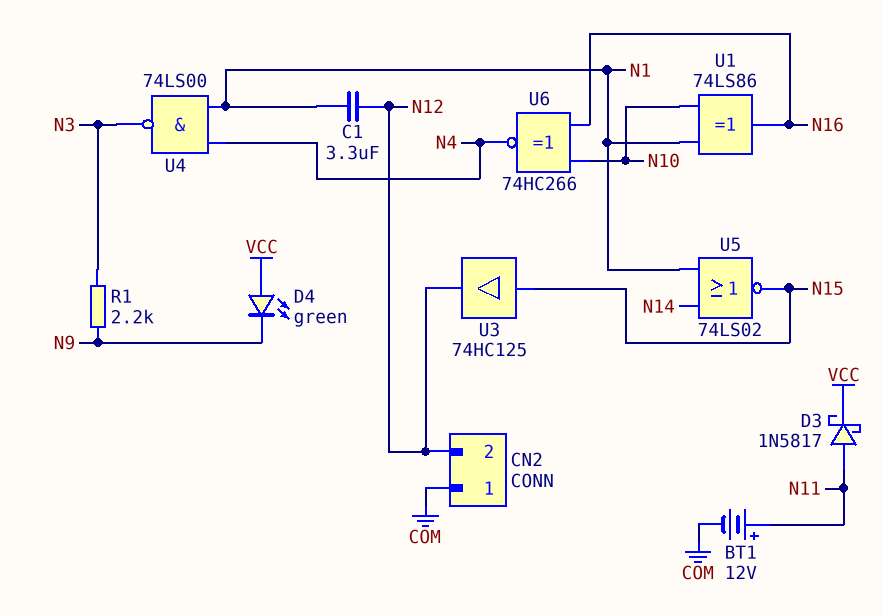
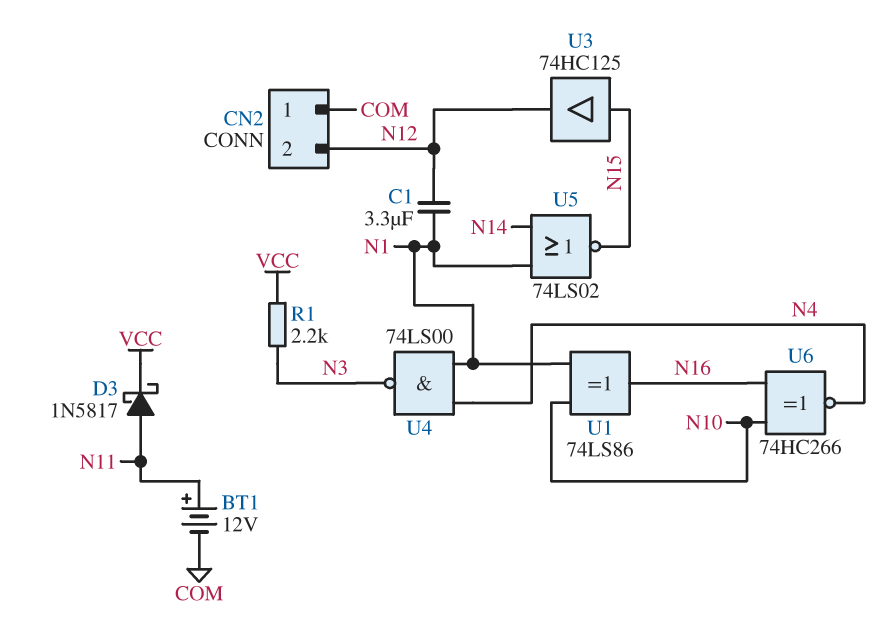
D4: LED green (A VCC, K N9) -> none
R1: 2.2k (N3, N9) -> 2.2k (N3, VCC)

